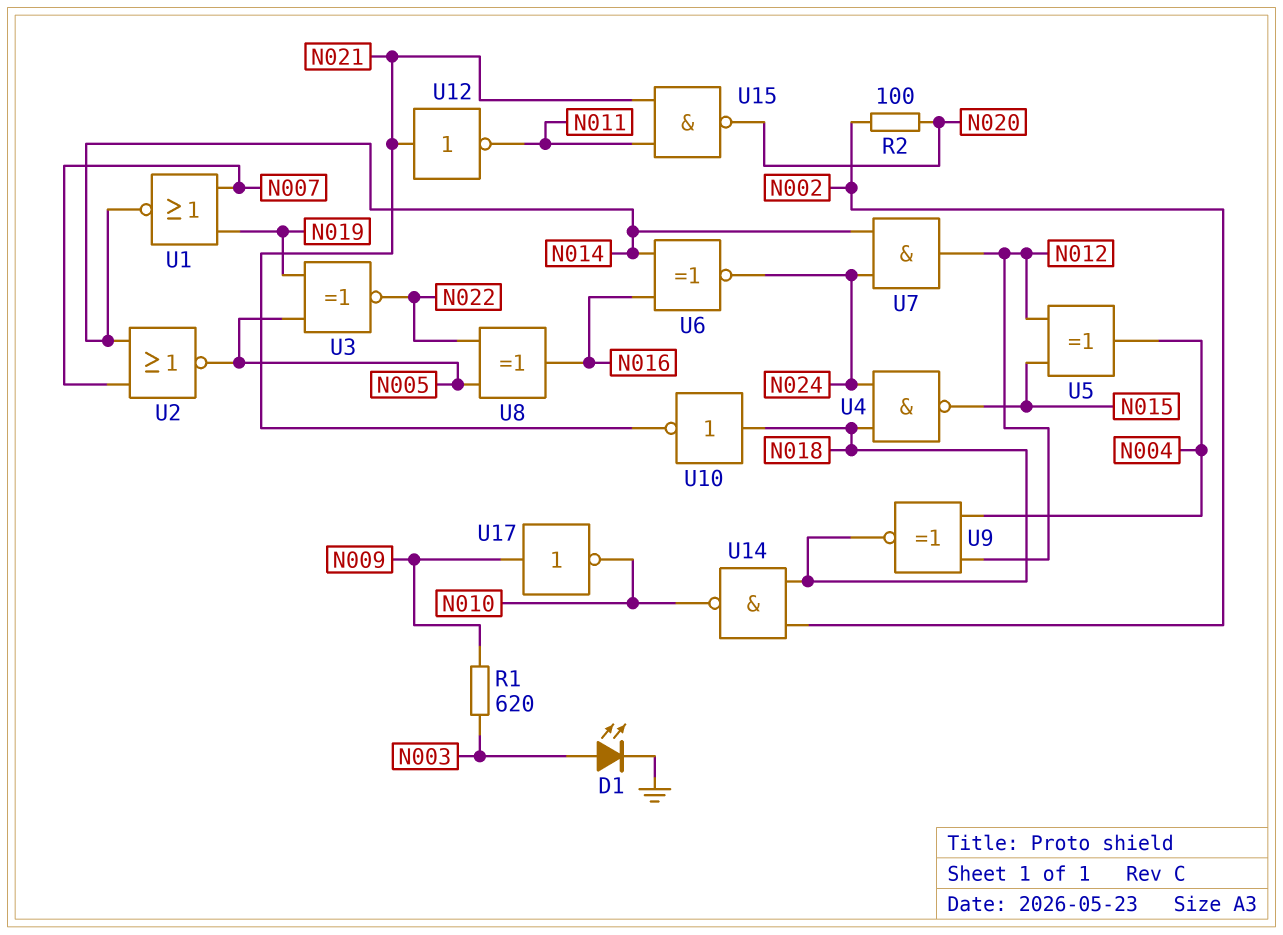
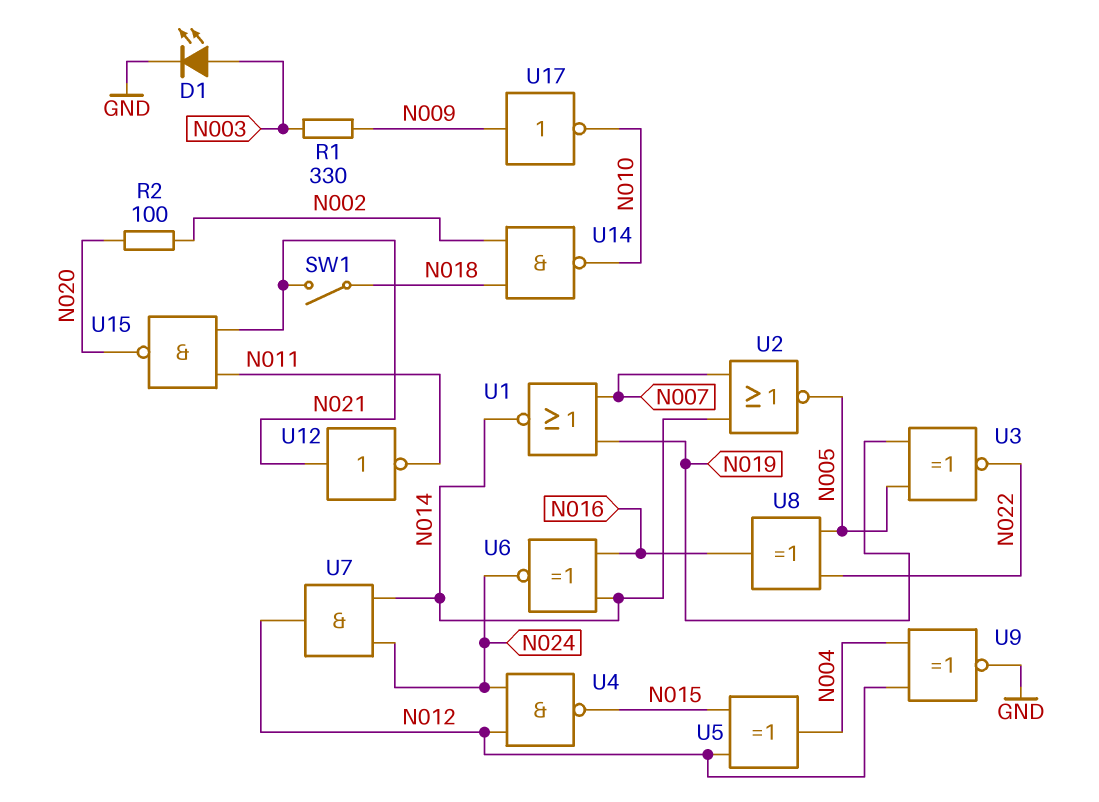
R1: 620 (N003, N009) -> 330 (N003, N009)
SW1: none -> switch (N018, N021)
U4: NAND (in N018, in N024, out N015) -> NAND (in N012, in N024, out N015)
U9: XNOR (in N004, in N012, out N018) -> XNOR (in N004, in N012, out GND)
U10: NOT (in N018, out N021) -> none

